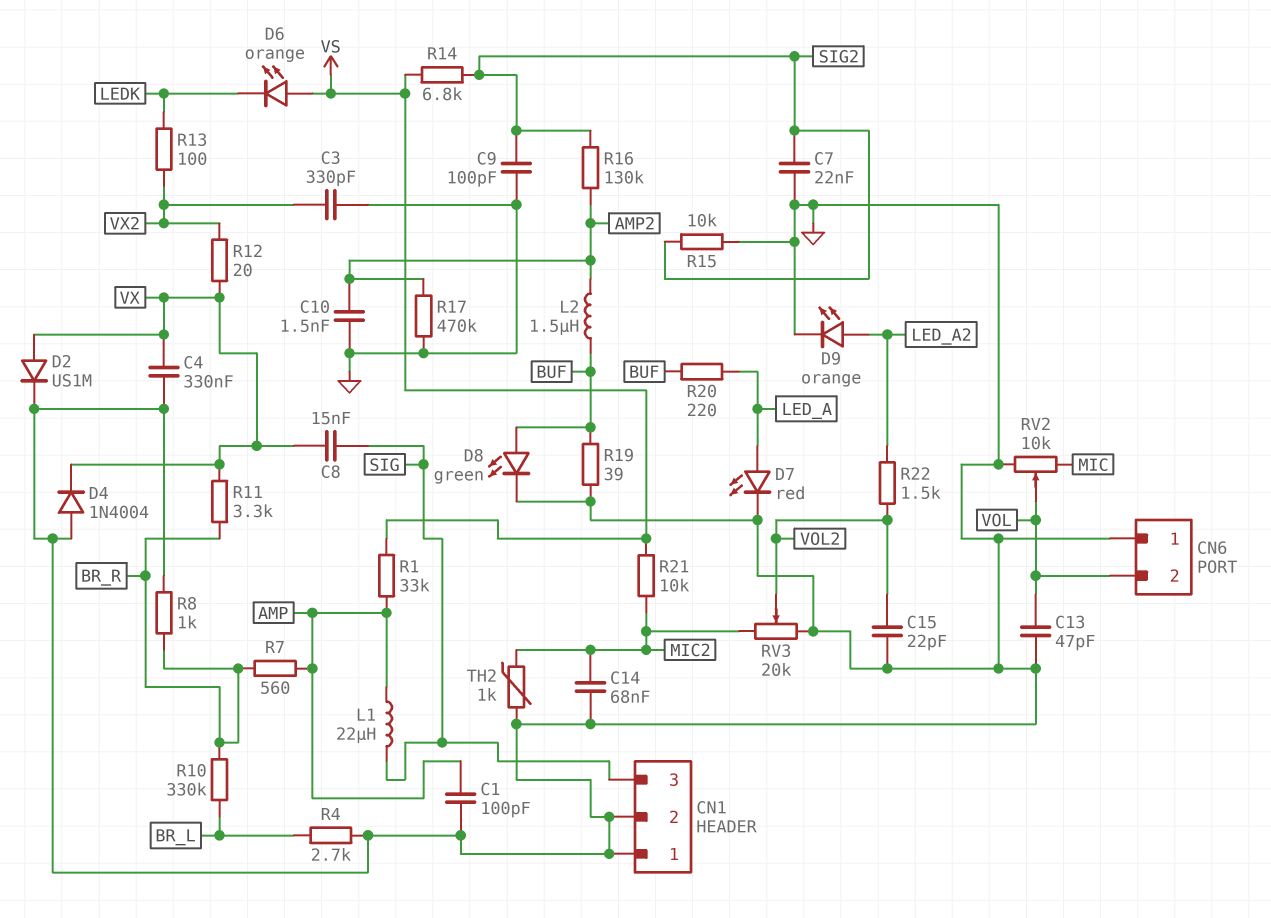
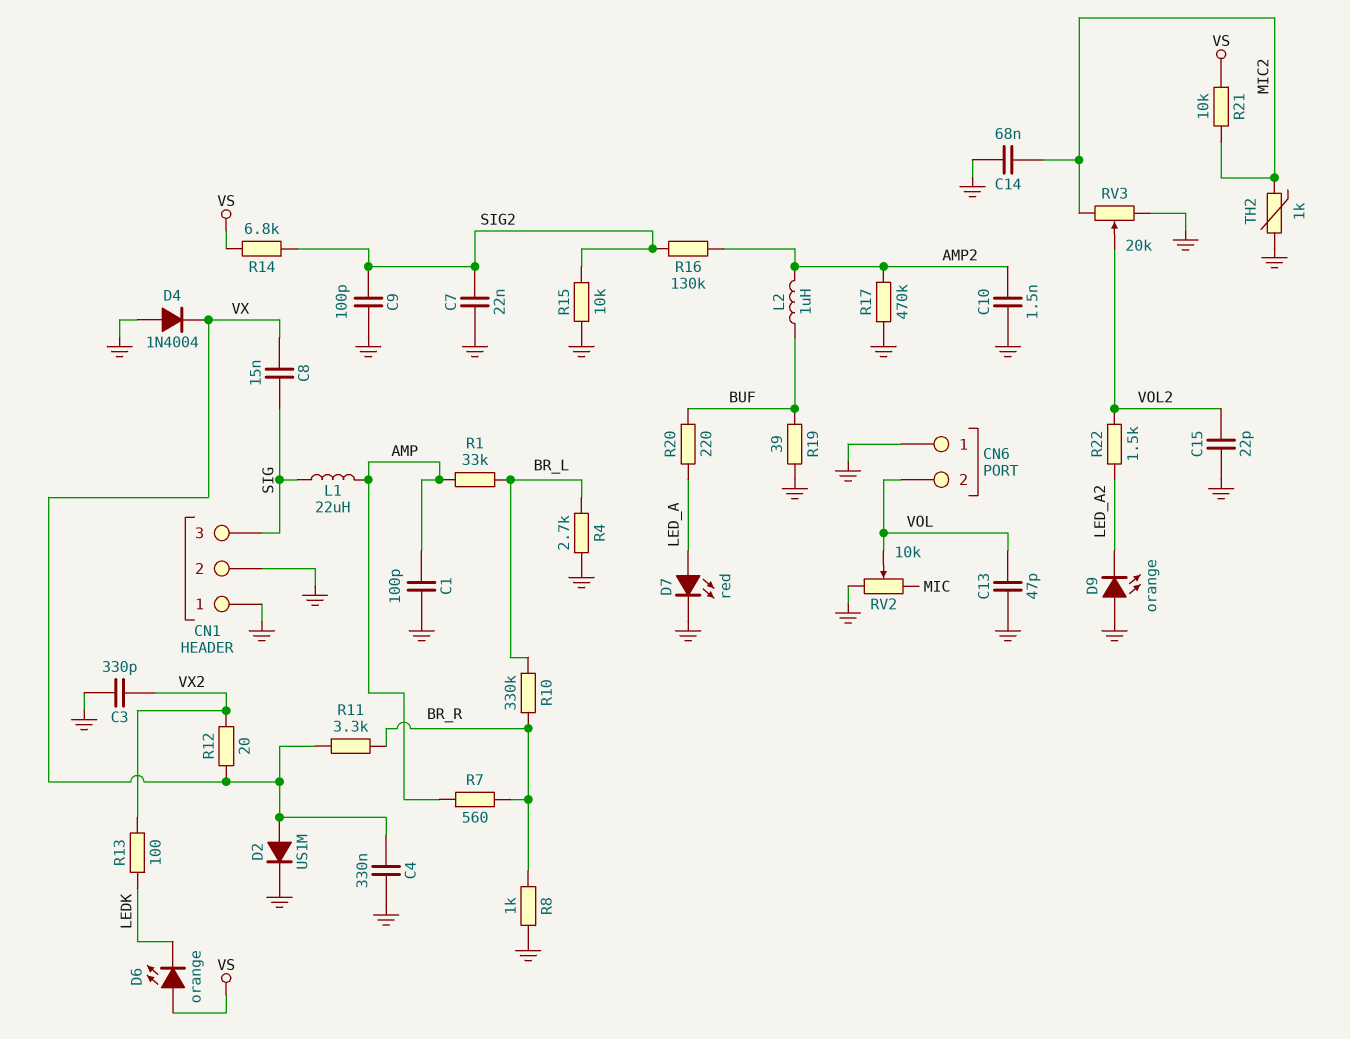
D8: LED green (A BUF, K GND) -> none
D9: LED orange (A LED_A2, K GND) -> LED orange (A GND, K LED_A2)
L2: 1.5uH (AMP2, BUF) -> 1uH (AMP2, BUF)
R1: 33k (AMP, VS) -> 33k (AMP, BR_L)

